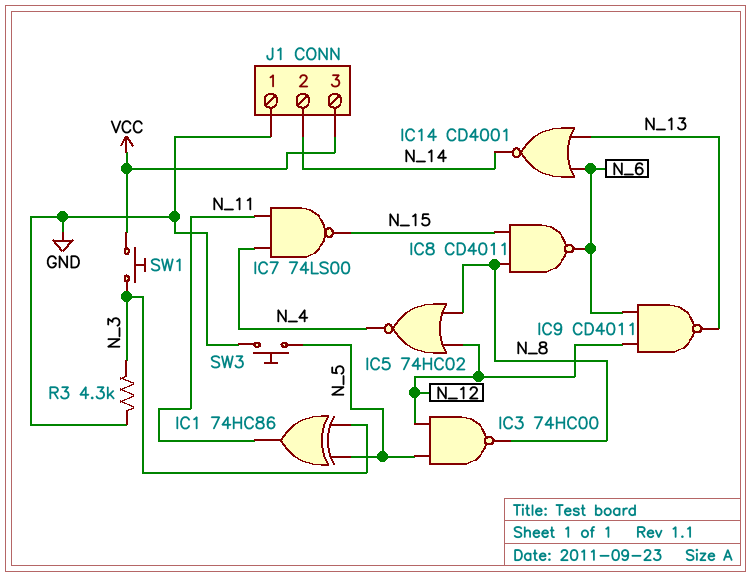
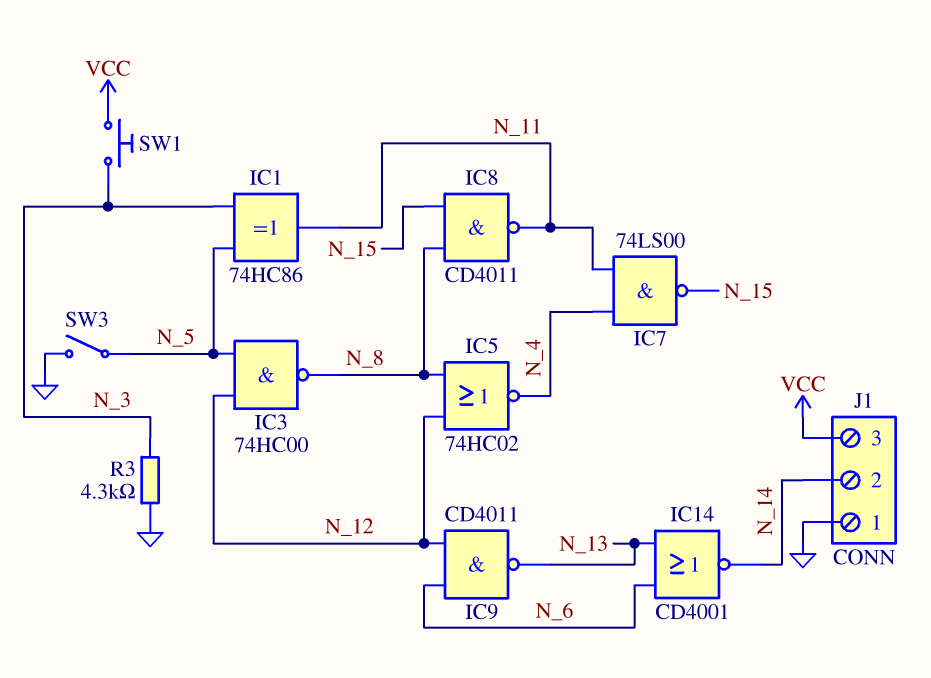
IC8: NAND CD4011 (in N_8, in N_15, out N_6) -> NAND CD4011 (in N_8, in N_15, out N_11)
SW3: button (GND, N_5) -> switch (GND, N_5)

